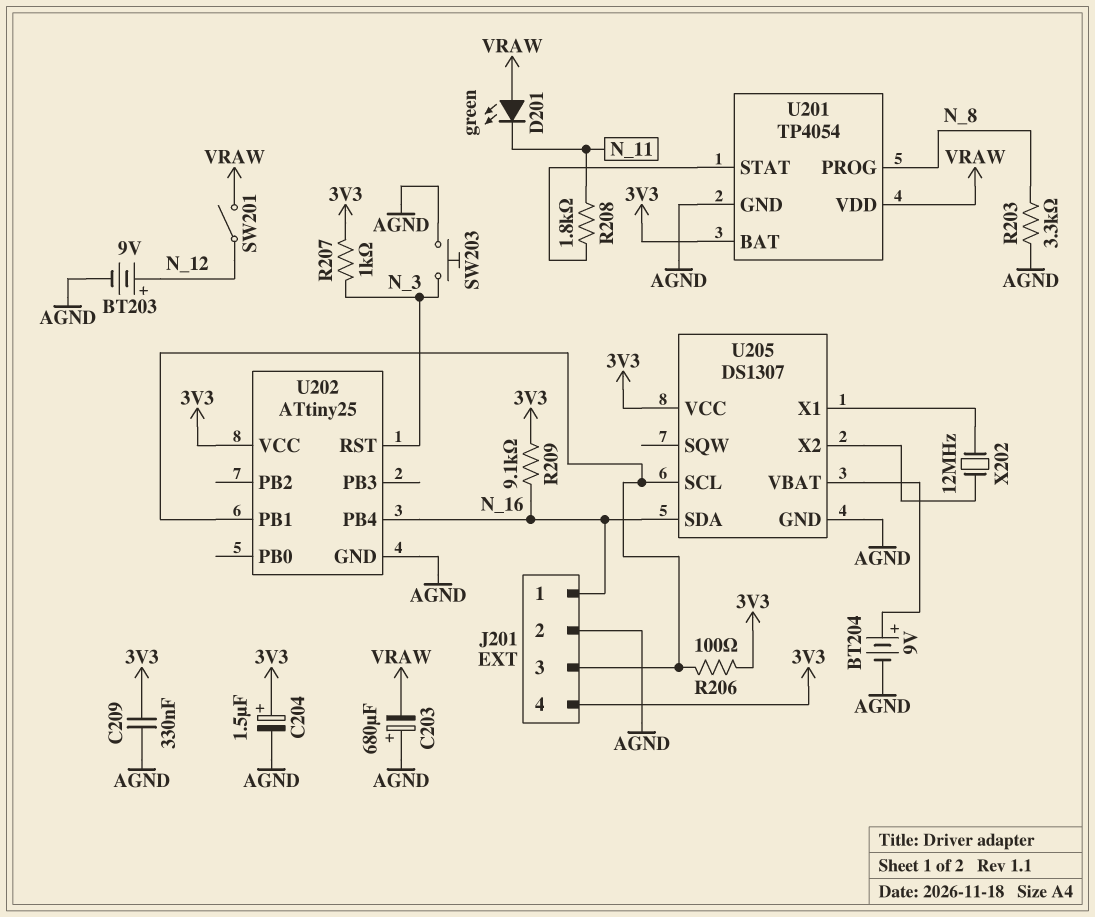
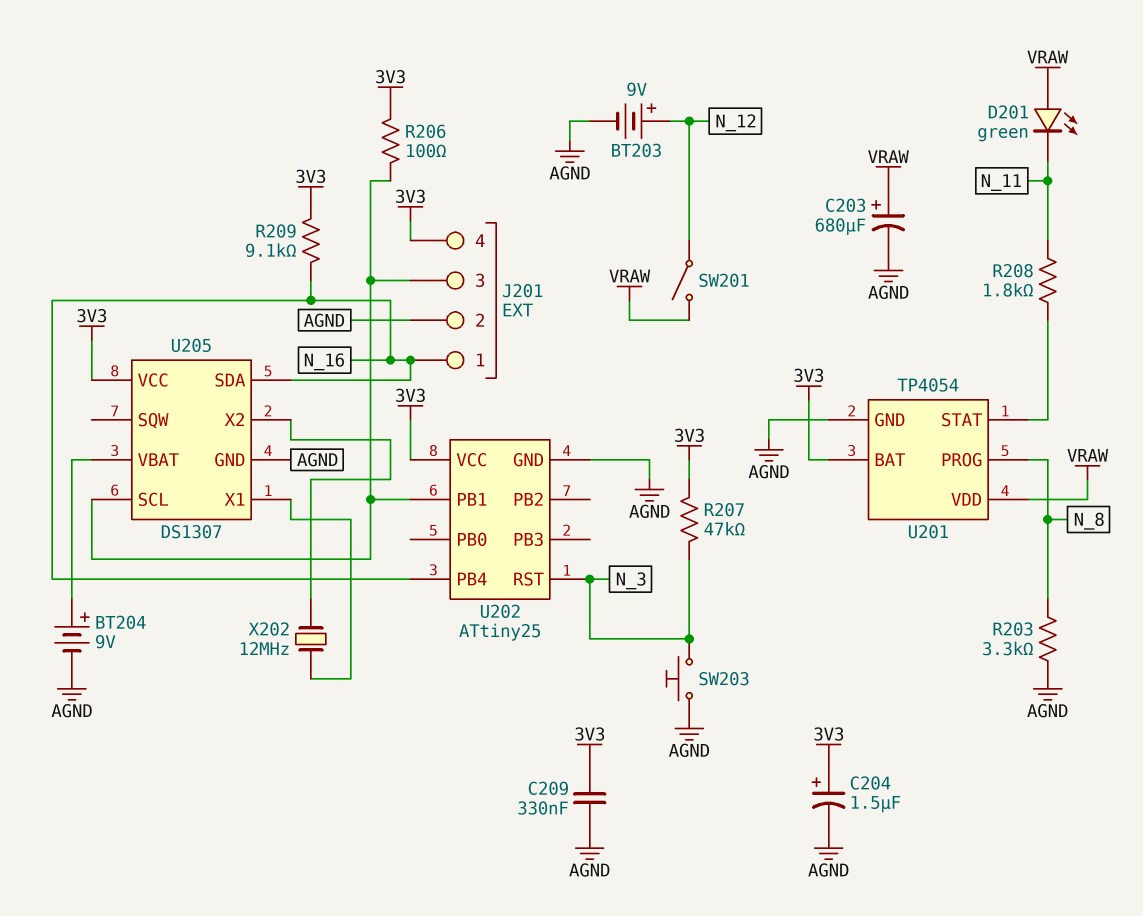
C203: 680uF (plus AGND, minus VRAW) -> 680uF (plus VRAW, minus AGND)
R207: 1k (3V3, N_3) -> 47k (3V3, N_3)

